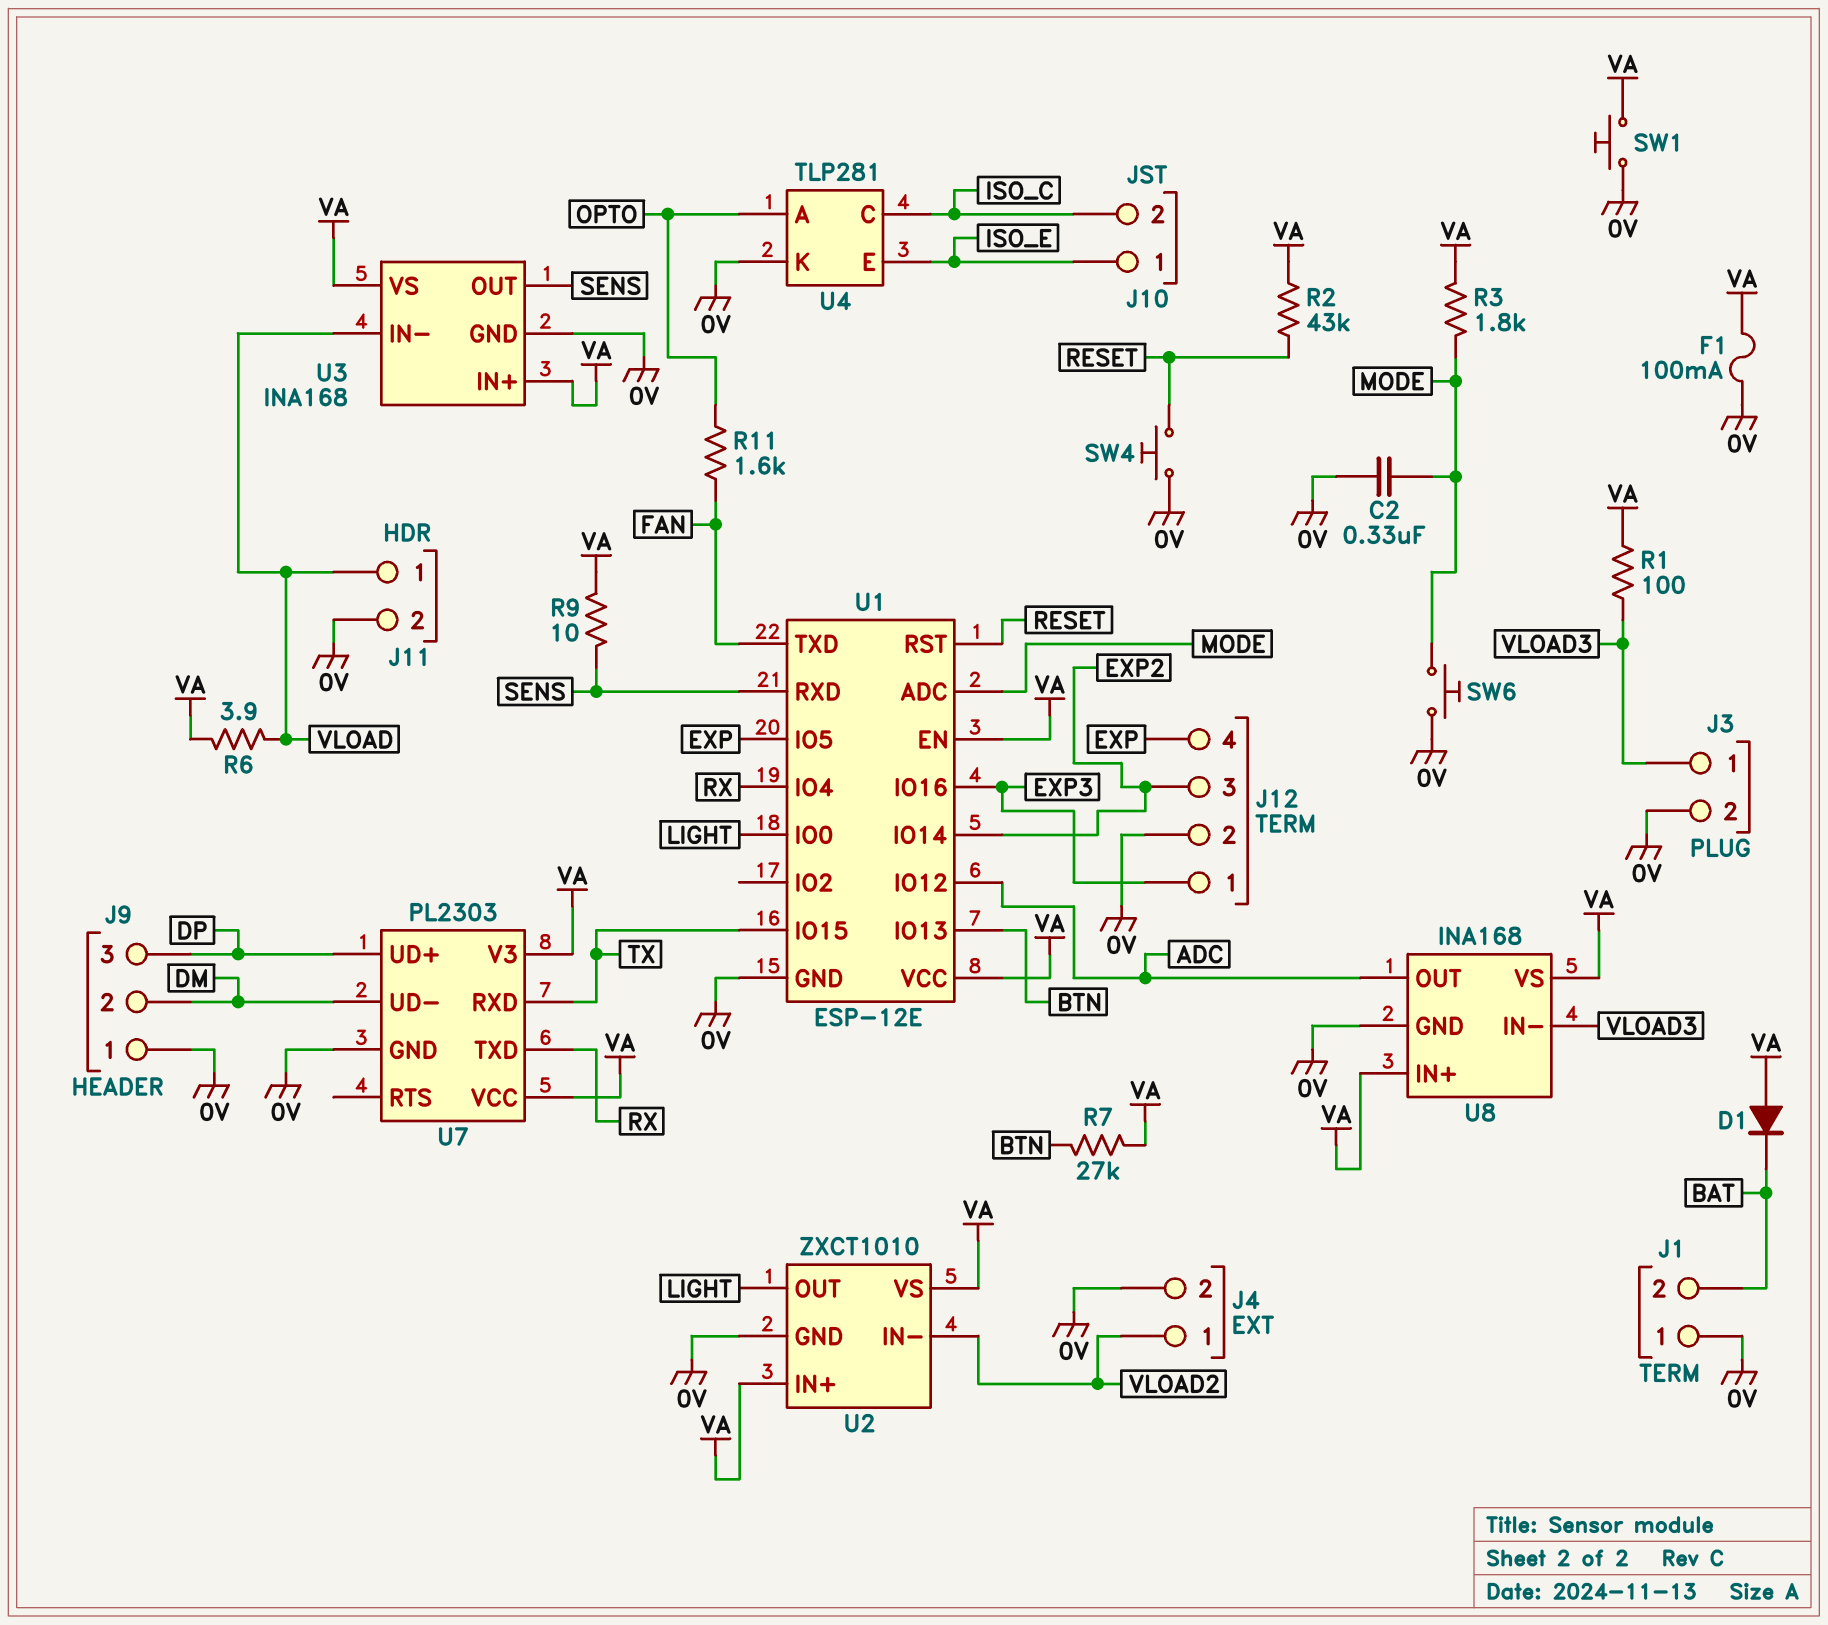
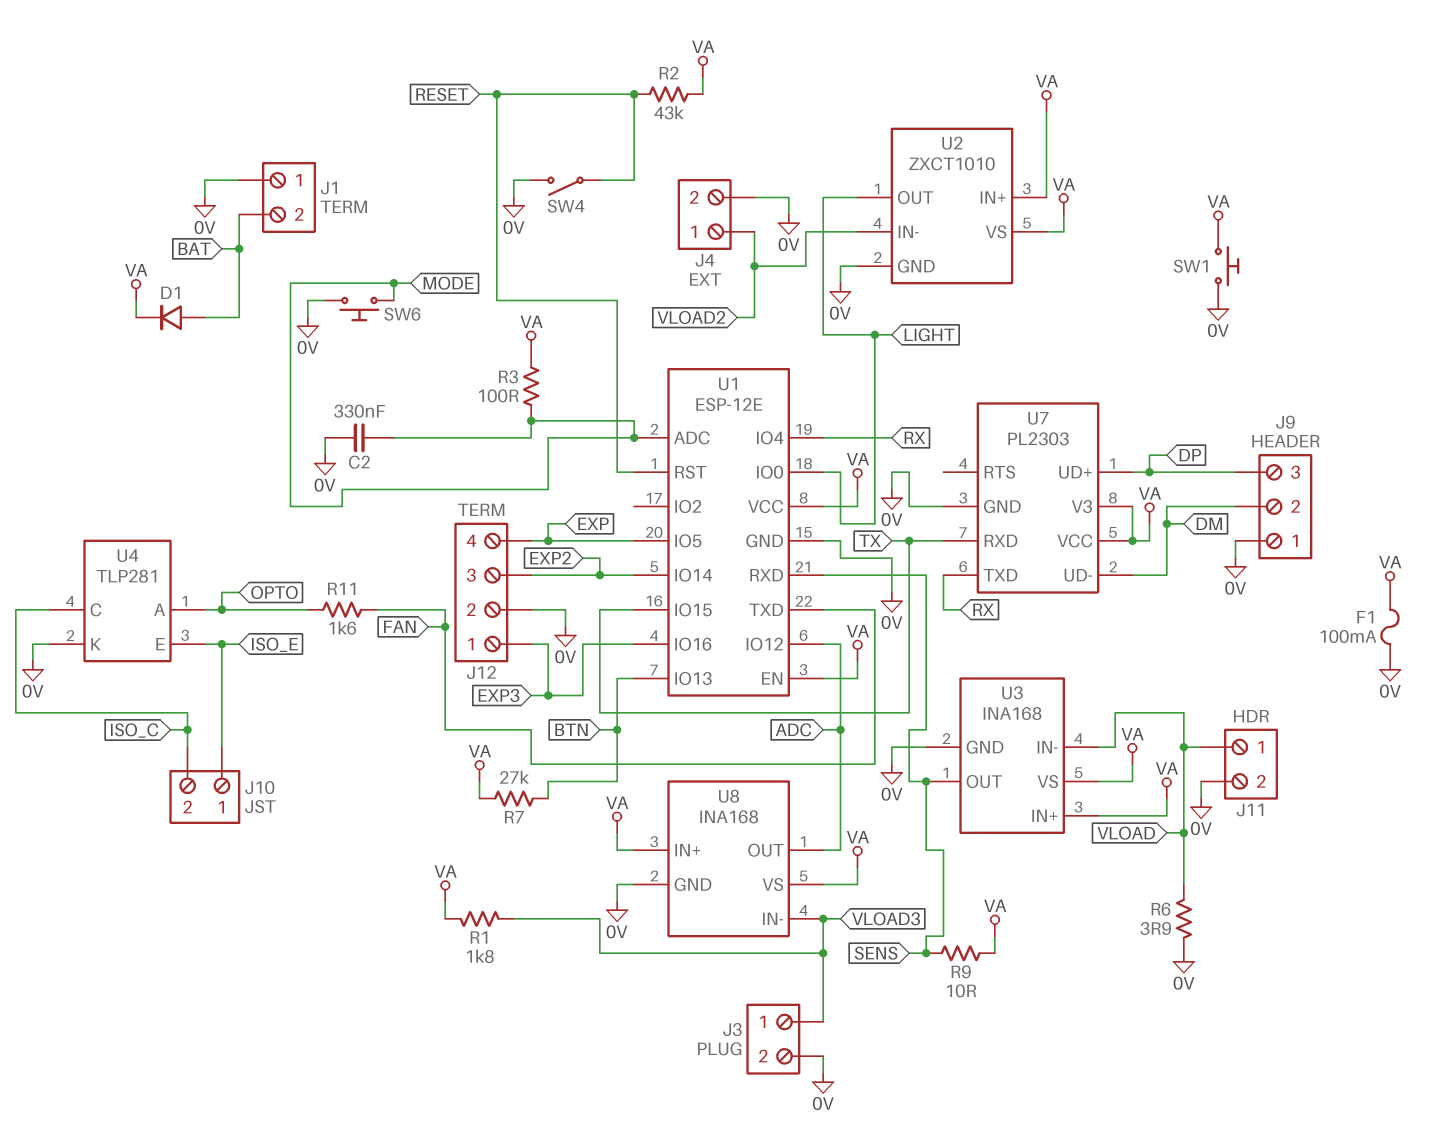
D1: diode (A VA, K BAT) -> diode (A BAT, K VA)
R1: 100 (VA, VLOAD3) -> 1.8k (VA, VLOAD3)
R3: 1.8k (MODE, VA) -> 100 (MODE, VA)
R6: 3.9 (VA, VLOAD) -> 3.9 (0V, VLOAD)
SW4: button (0V, RESET) -> switch (0V, RESET)

